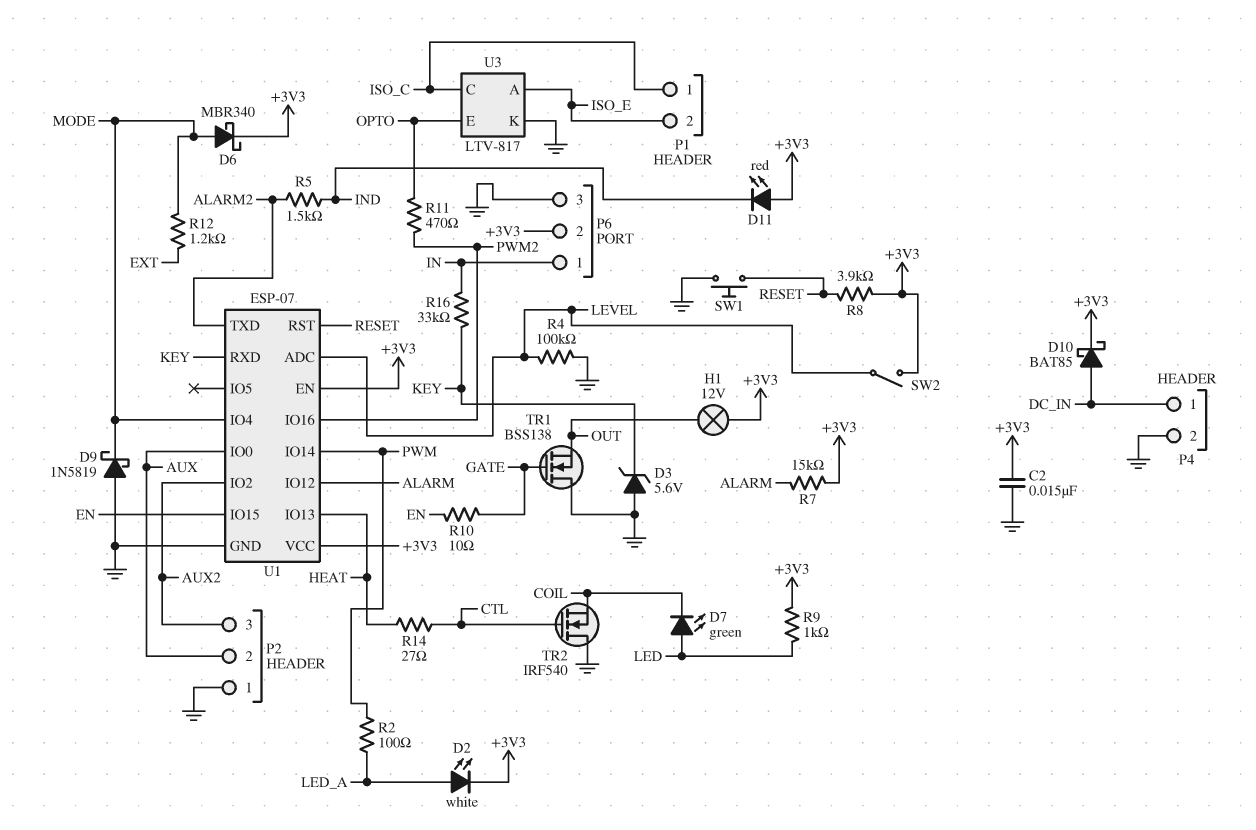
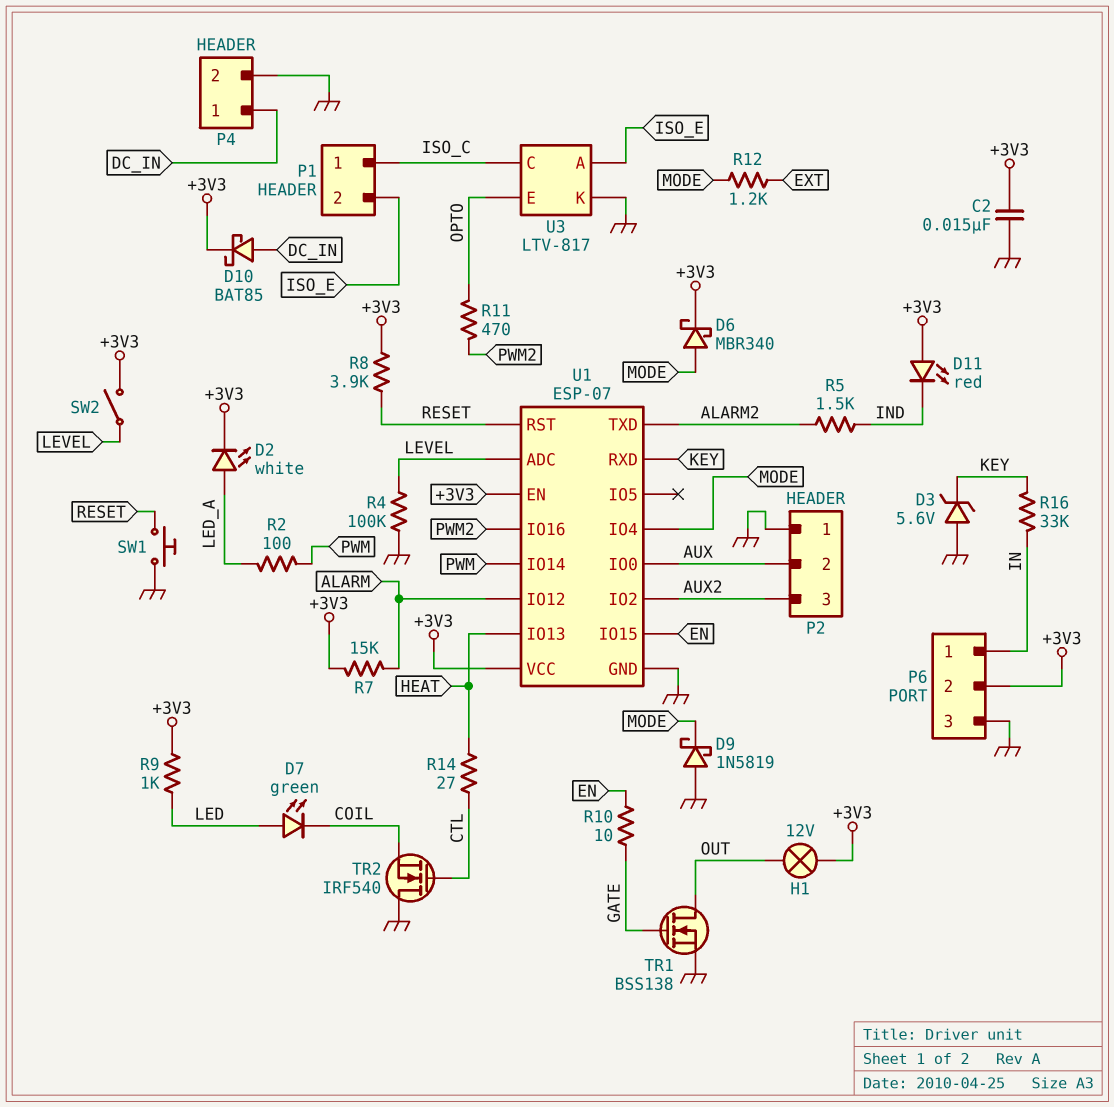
TR1: NMOS BSS138 (G GATE, D GND, S OUT) -> NMOS BSS138 (G GATE, D OUT, S GND)

